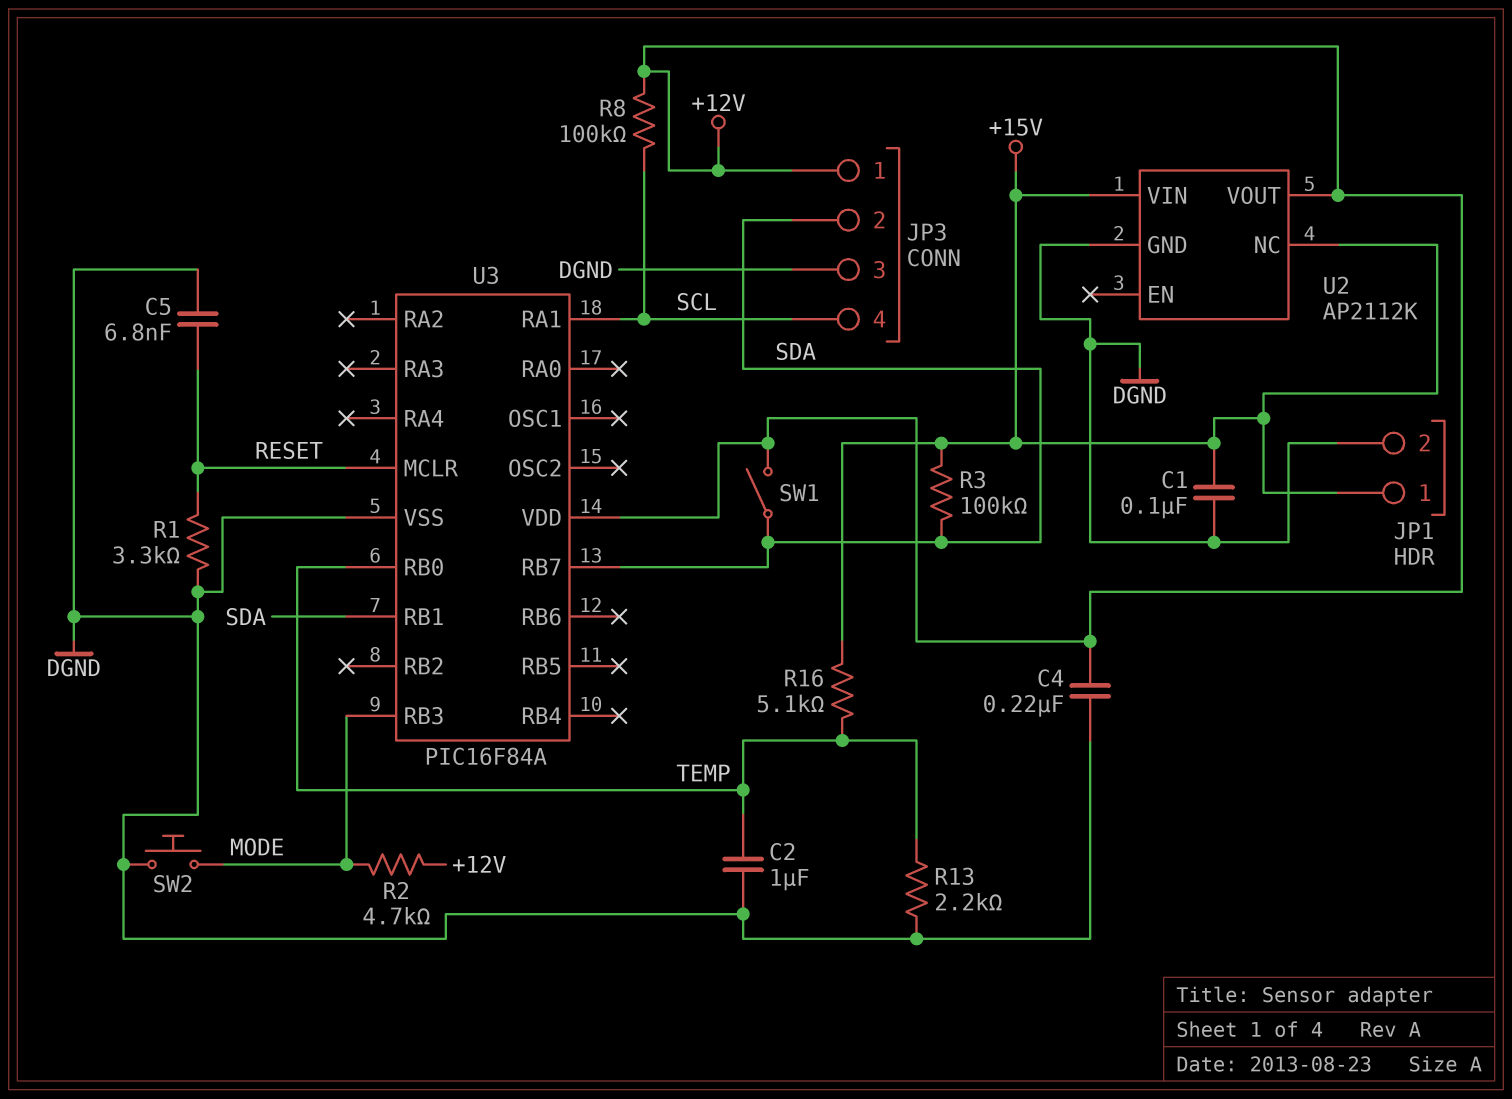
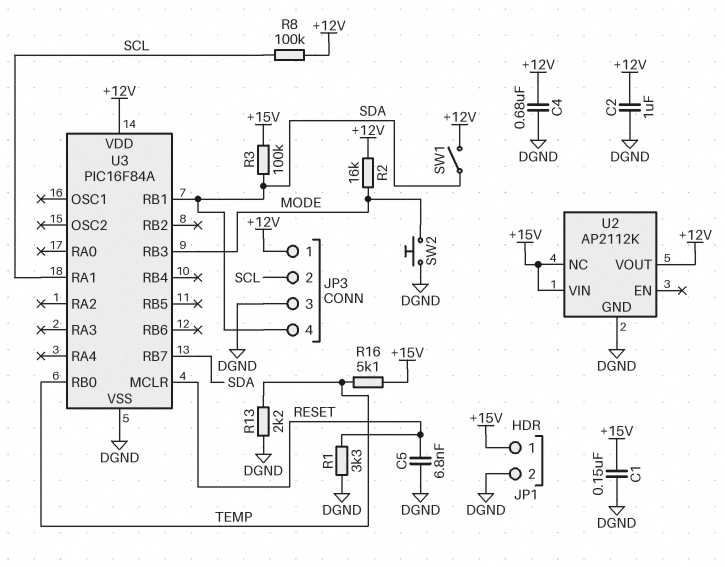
C1: 100nF (+15V, DGND) -> 150nF (+15V, DGND)
C2: 1uF (DGND, TEMP) -> 1uF (+12V, DGND)
C4: 220nF (+12V, DGND) -> 680nF (+12V, DGND)
JP3 pin 2: SDA -> SCL
JP3 pin 4: SCL -> SDA
R2: 4.7k (+12V, MODE) -> 16k (+12V, MODE)

